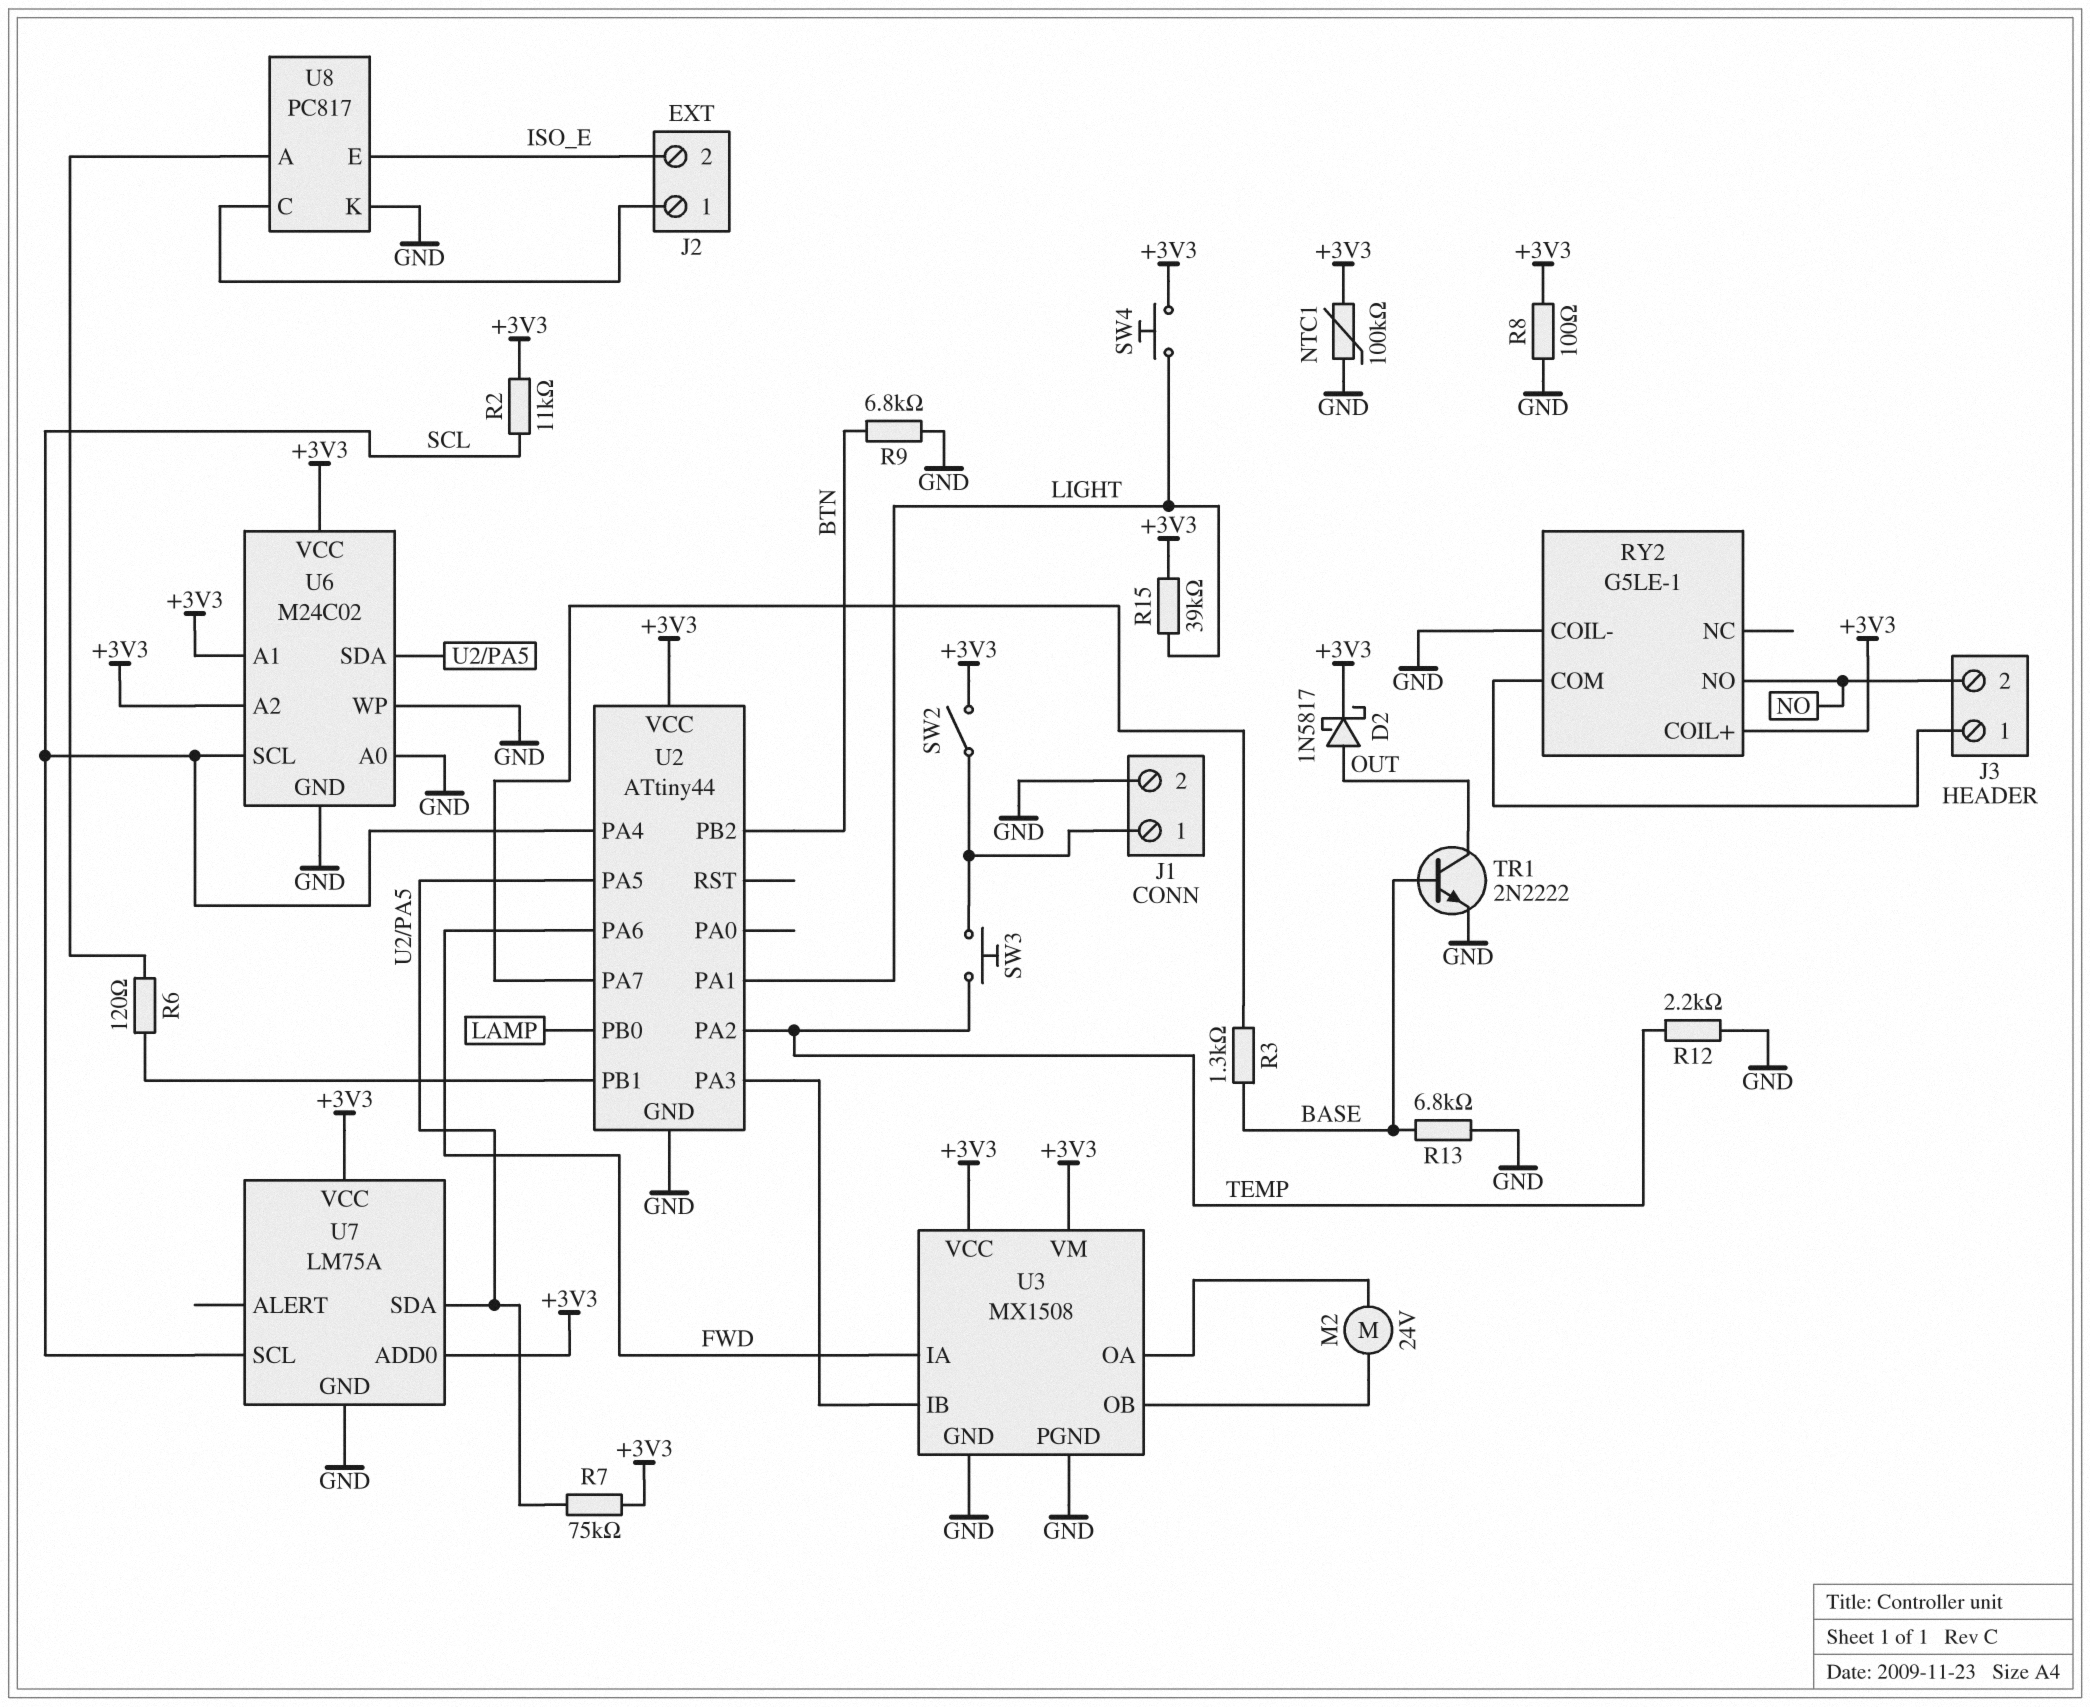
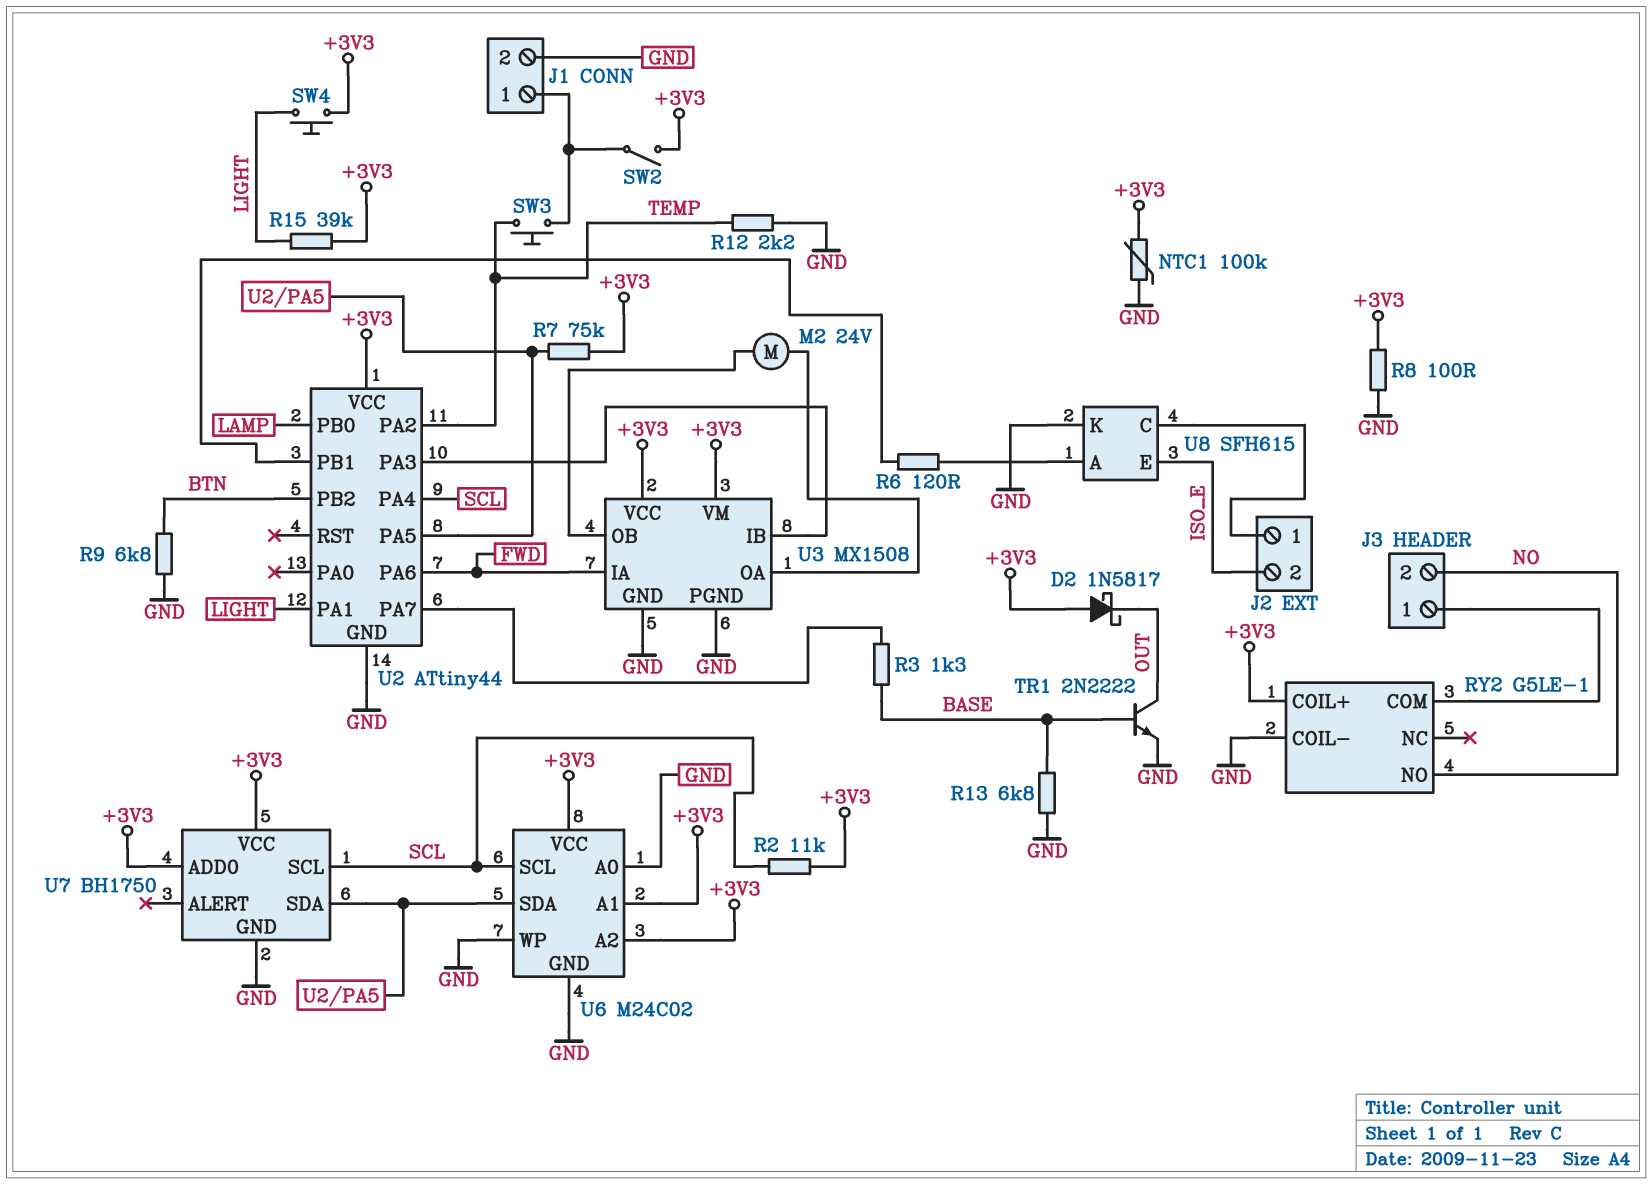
D2: schottky 1N5817 (A OUT, K +3V3) -> schottky 1N5817 (A +3V3, K OUT)
U7: LM75A -> BH1750
U8: PC817 -> SFH615

